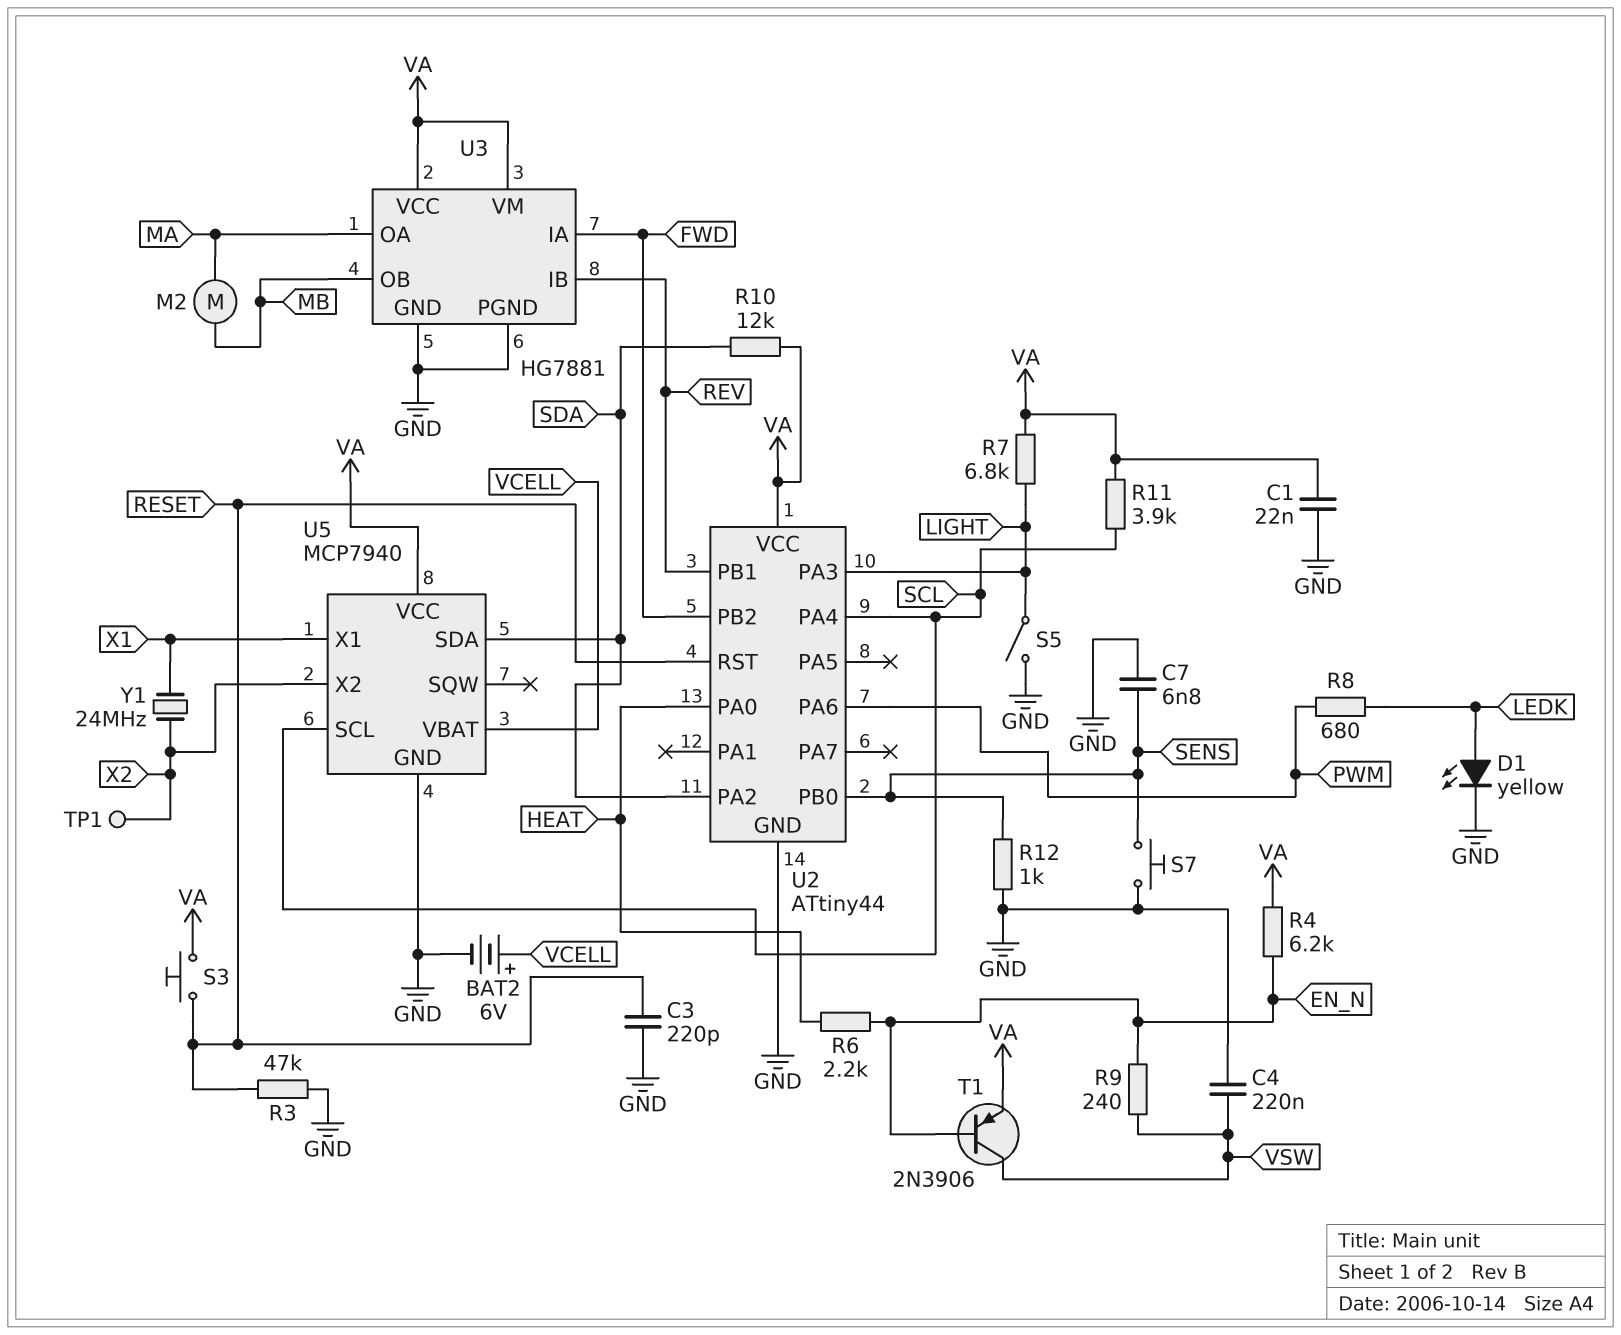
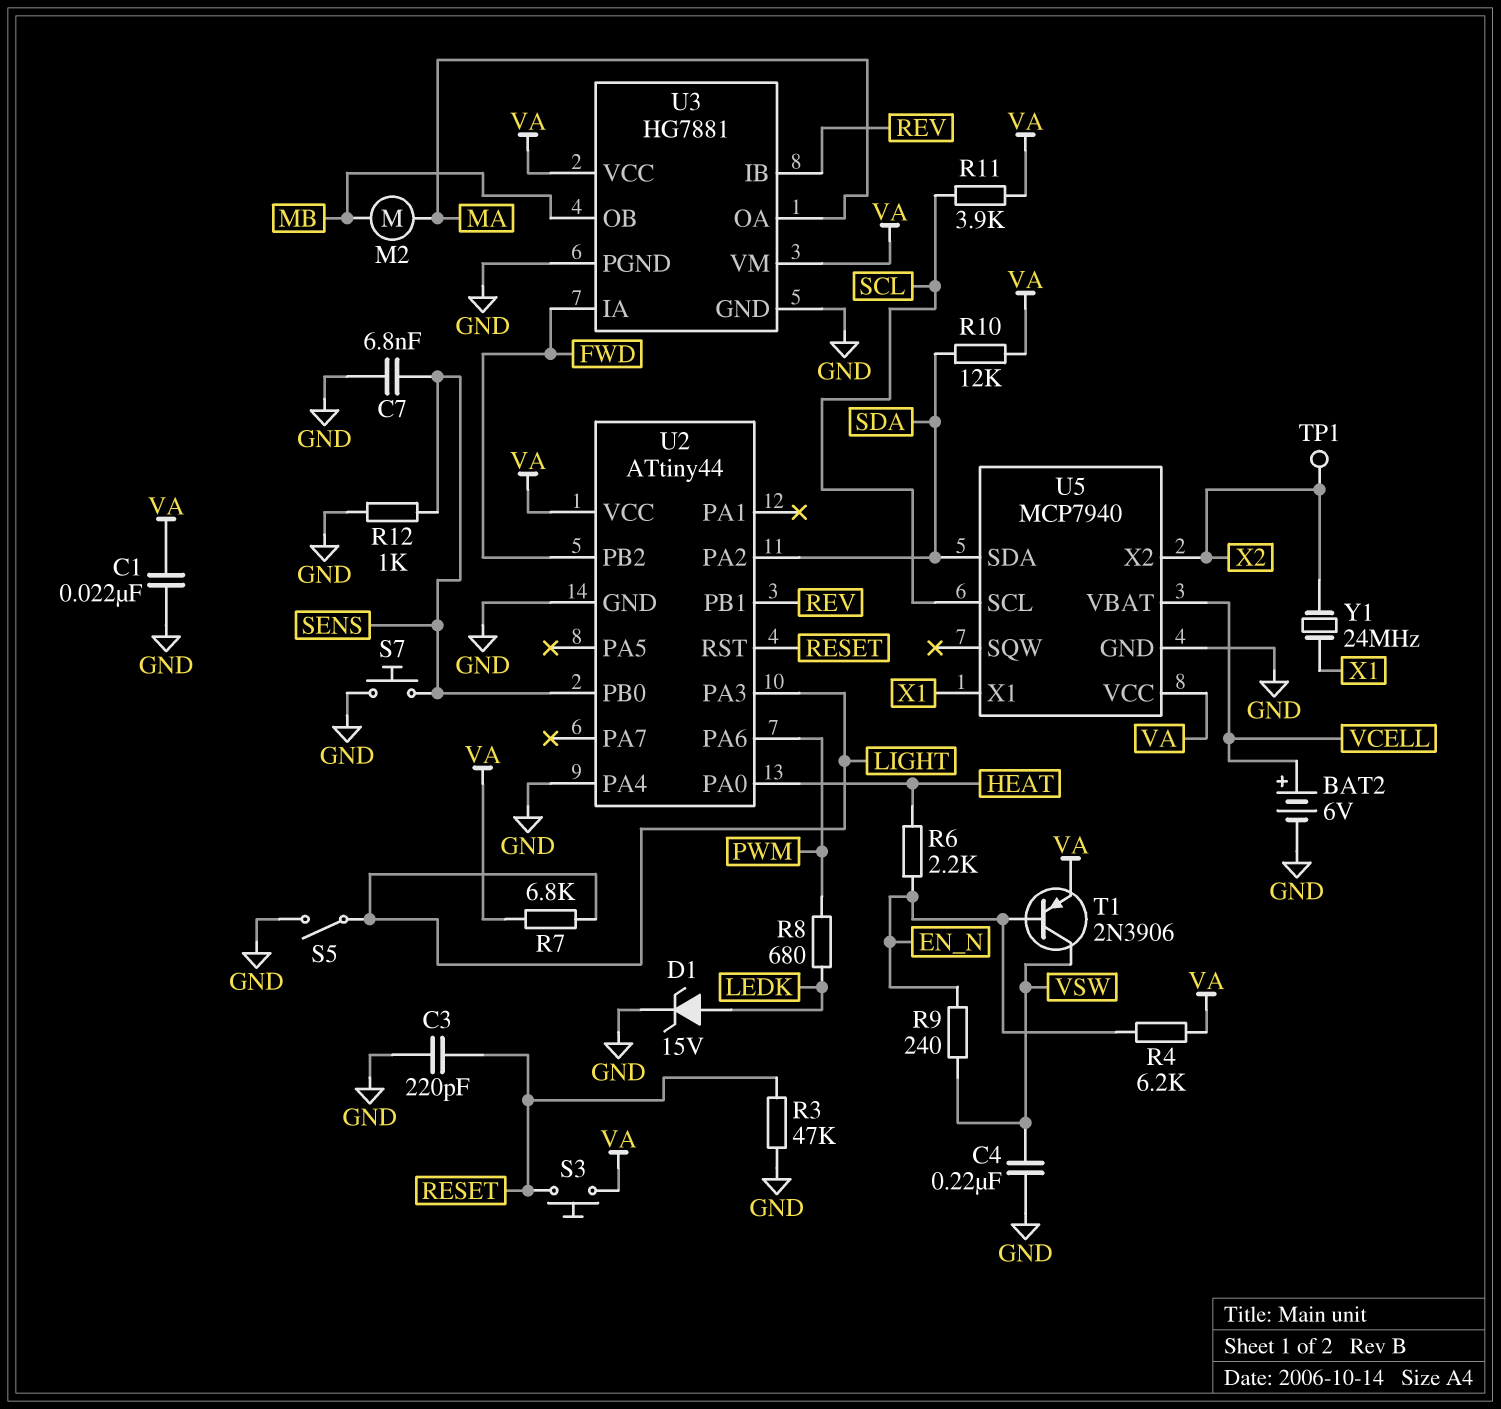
D1: LED yellow (A LEDK, K GND) -> zener 15V (A LEDK, K GND)
U2 pin PA4: SCL -> GND

